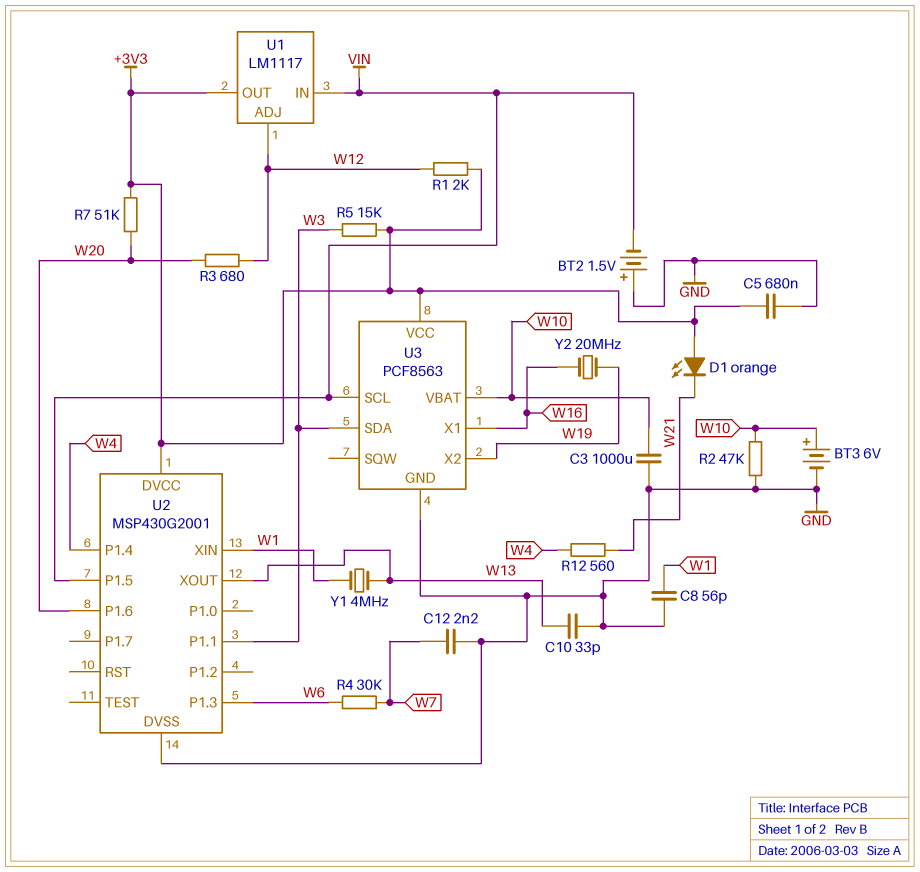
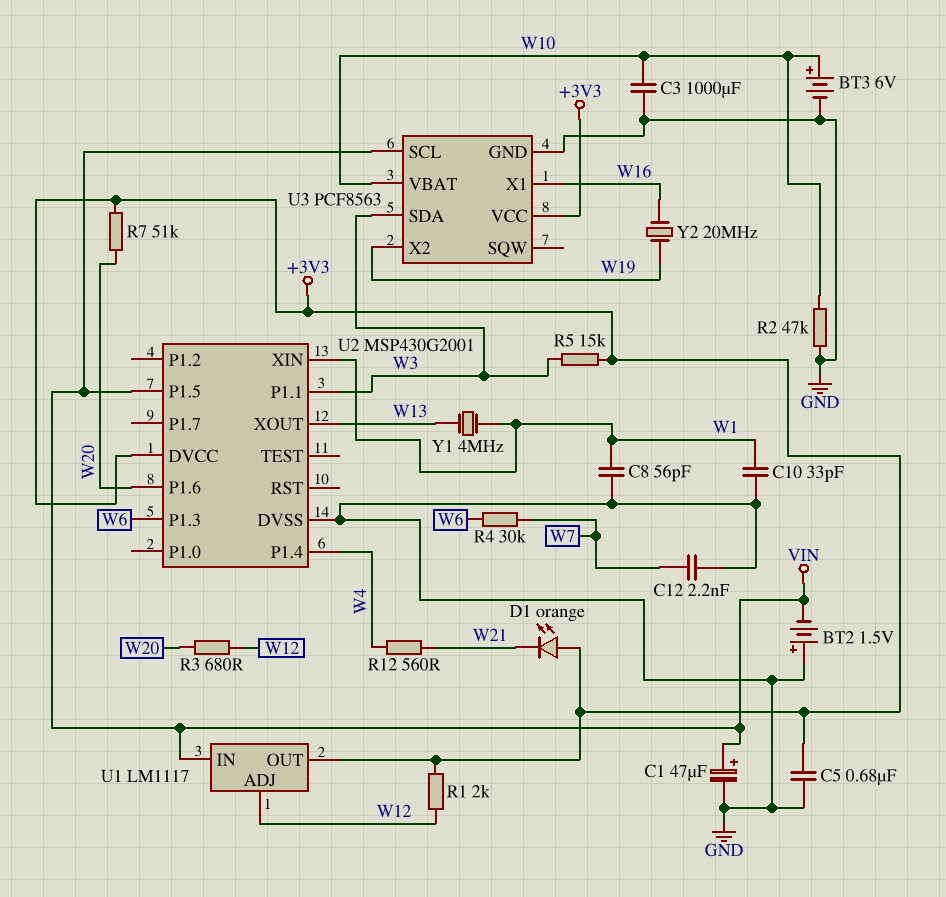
C1: none -> 47uF (plus VIN, minus GND)
C10: 33pF (GND, W13) -> 33pF (GND, W1)

